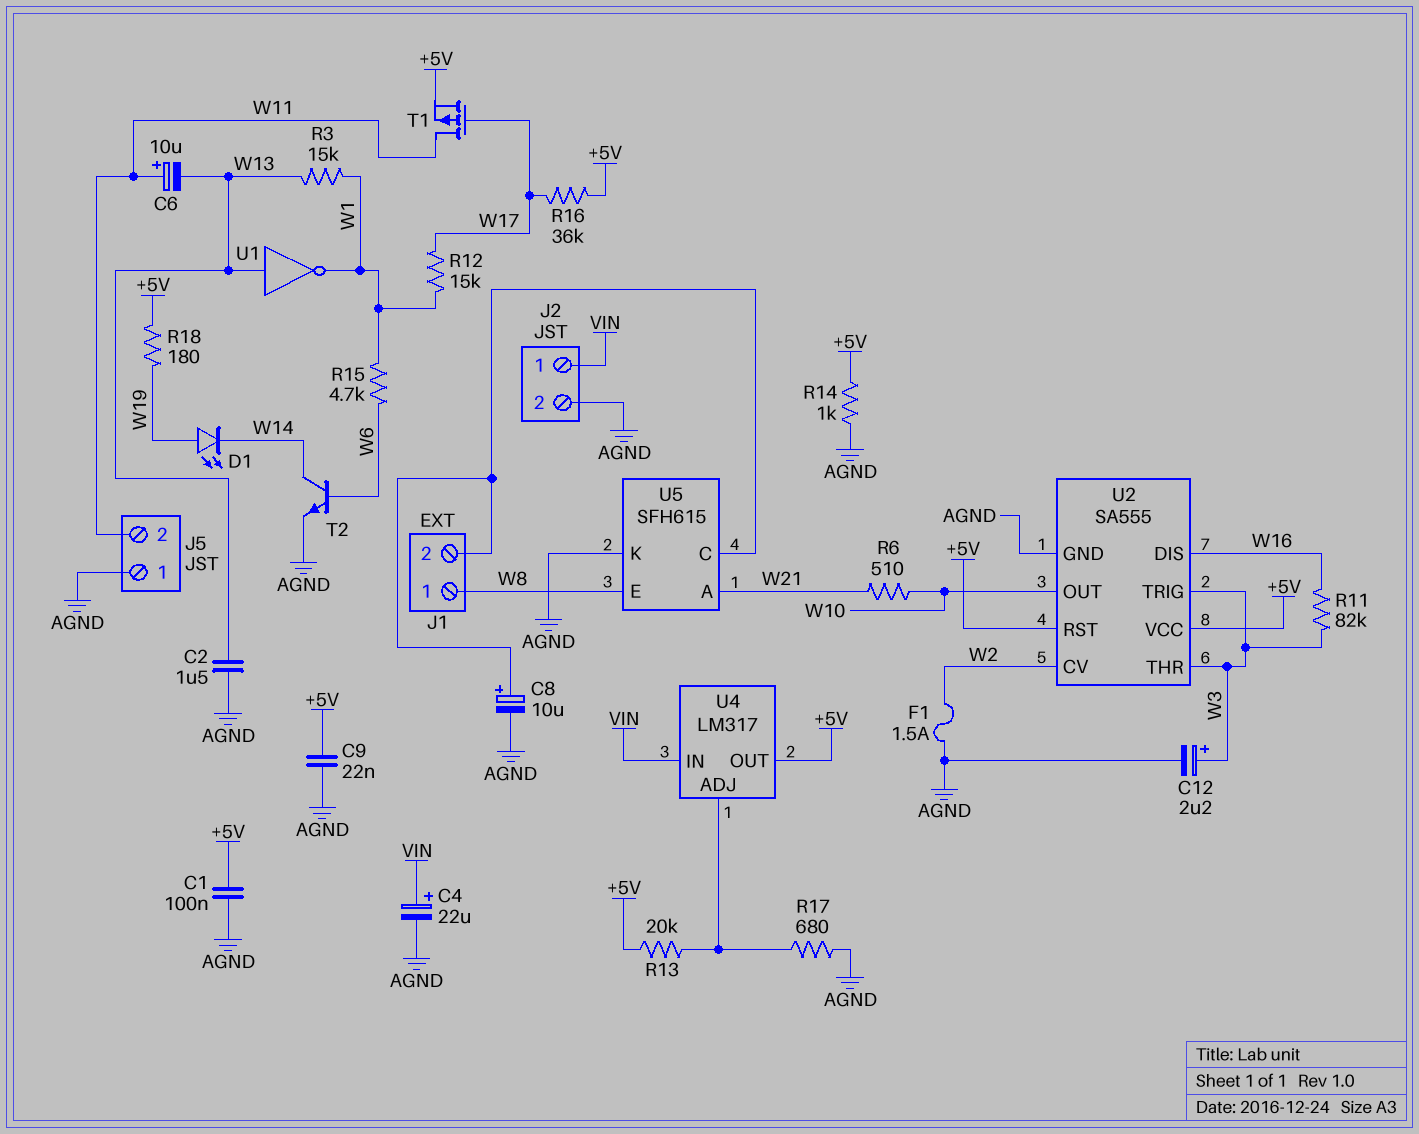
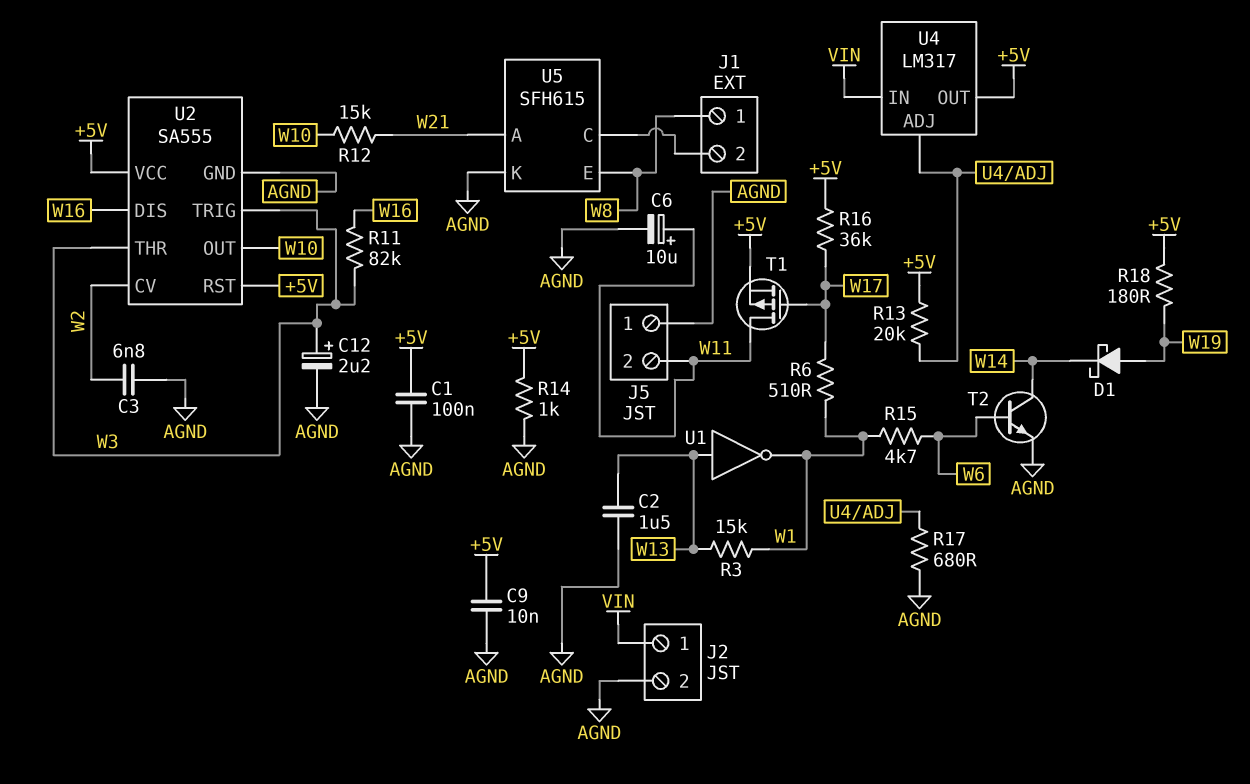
C3: none -> 6.8nF (AGND, W2)
C4: 22uF (plus VIN, minus AGND) -> none
C6: 10uF (plus W11, minus W13) -> 10uF (plus W11, minus AGND)
C8: 10uF (plus J1/2, minus AGND) -> none
C9: 22nF (+5V, AGND) -> 10nF (+5V, AGND)
D1: LED (A W19, K W14) -> schottky (A W19, K W14)
F1: 1.5A (AGND, W2) -> none
R6: 510 (W10, W21) -> 510 (W1, W17)
R12: 15k (W1, W17) -> 15k (W10, W21)

